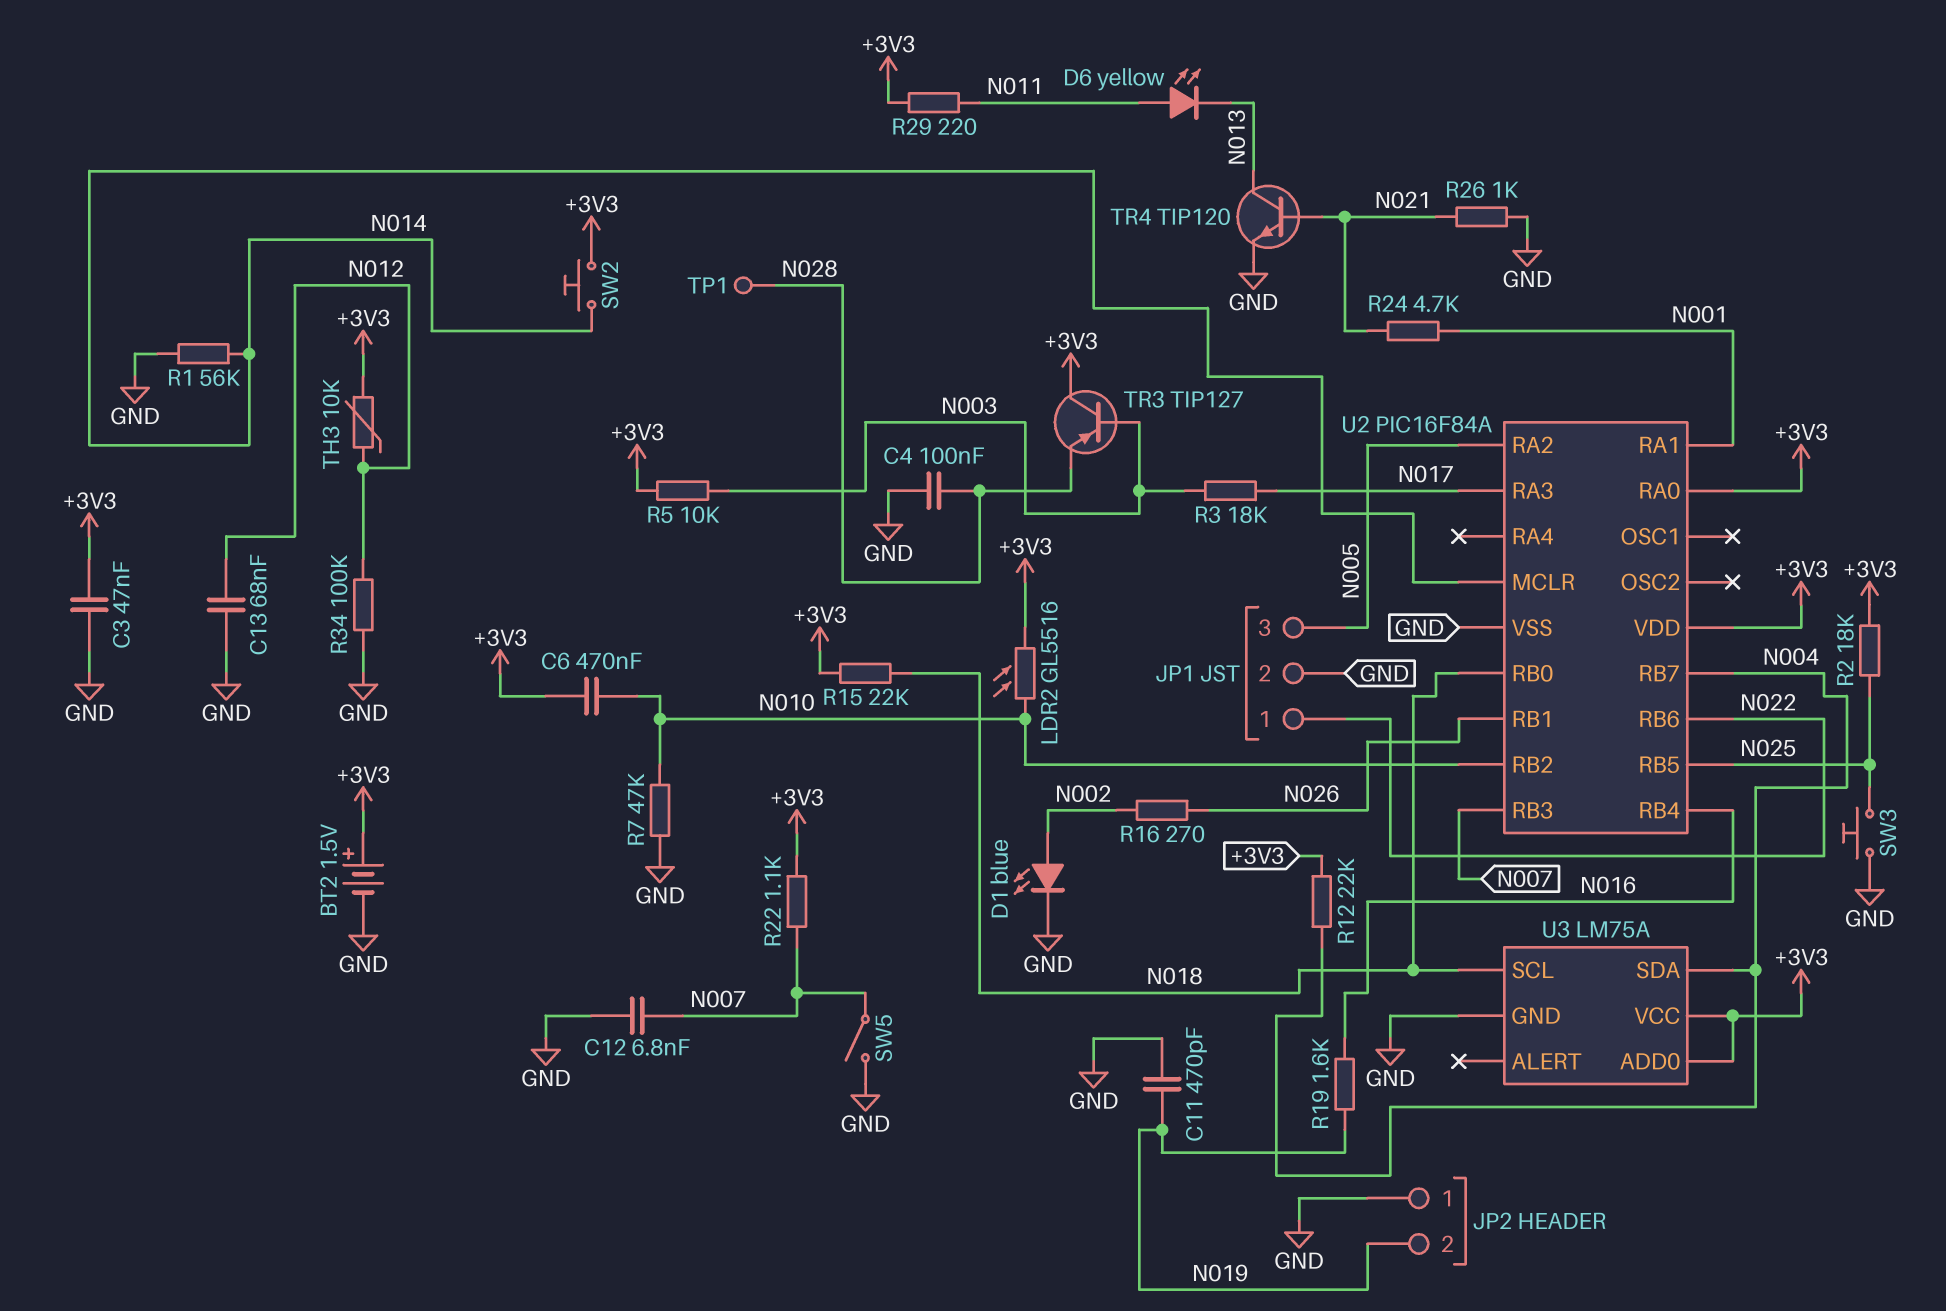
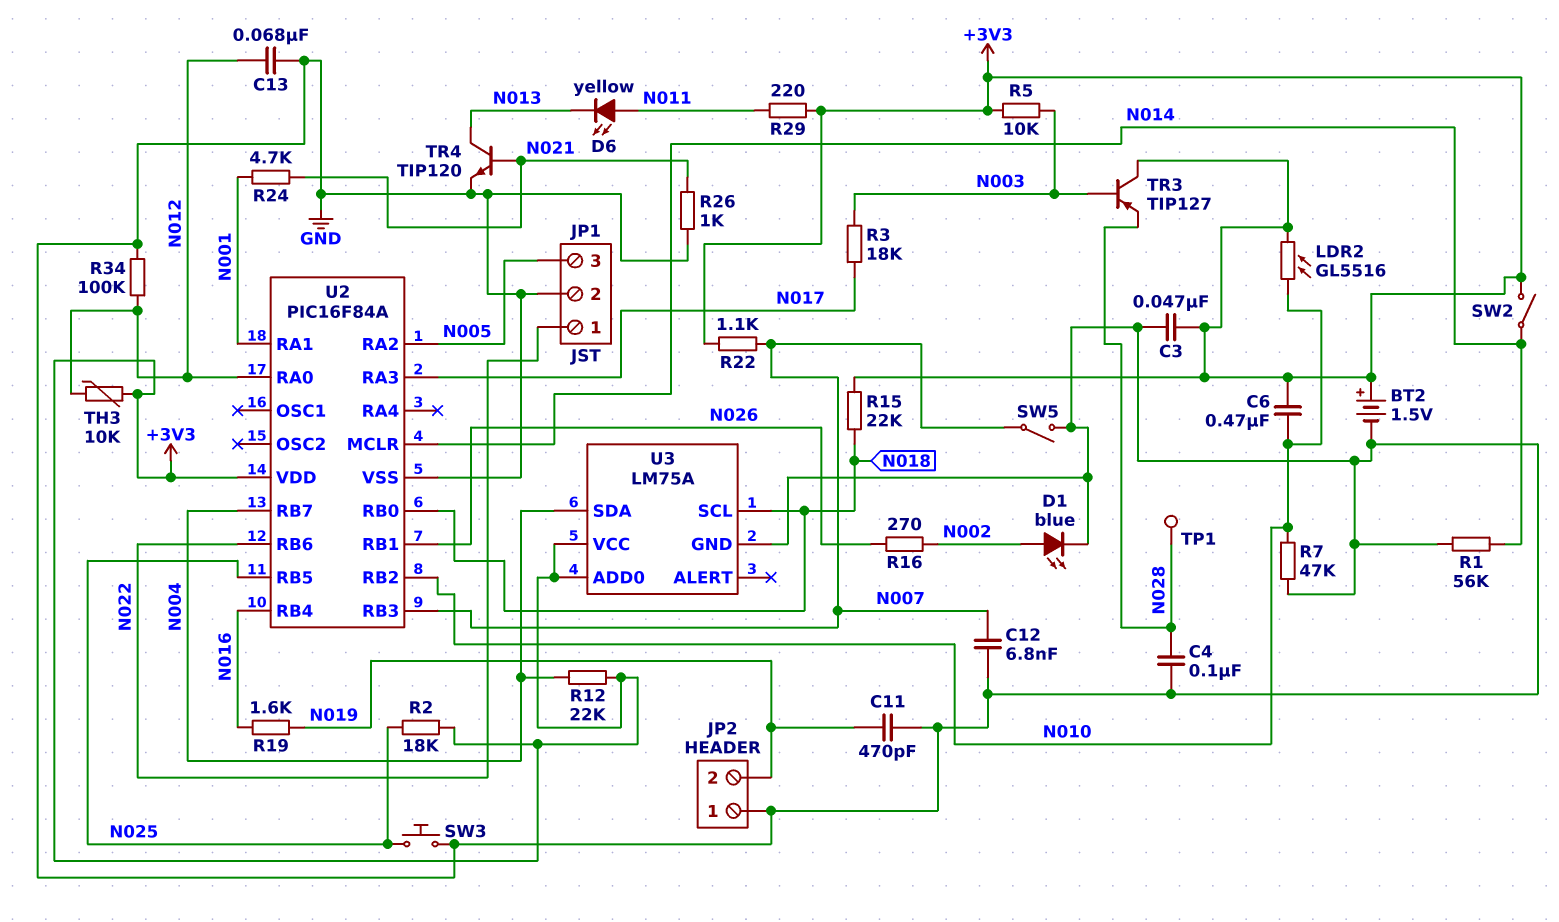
SW2: button (+3V3, N014) -> switch (+3V3, N014)
U2 pin RA0: +3V3 -> N012

